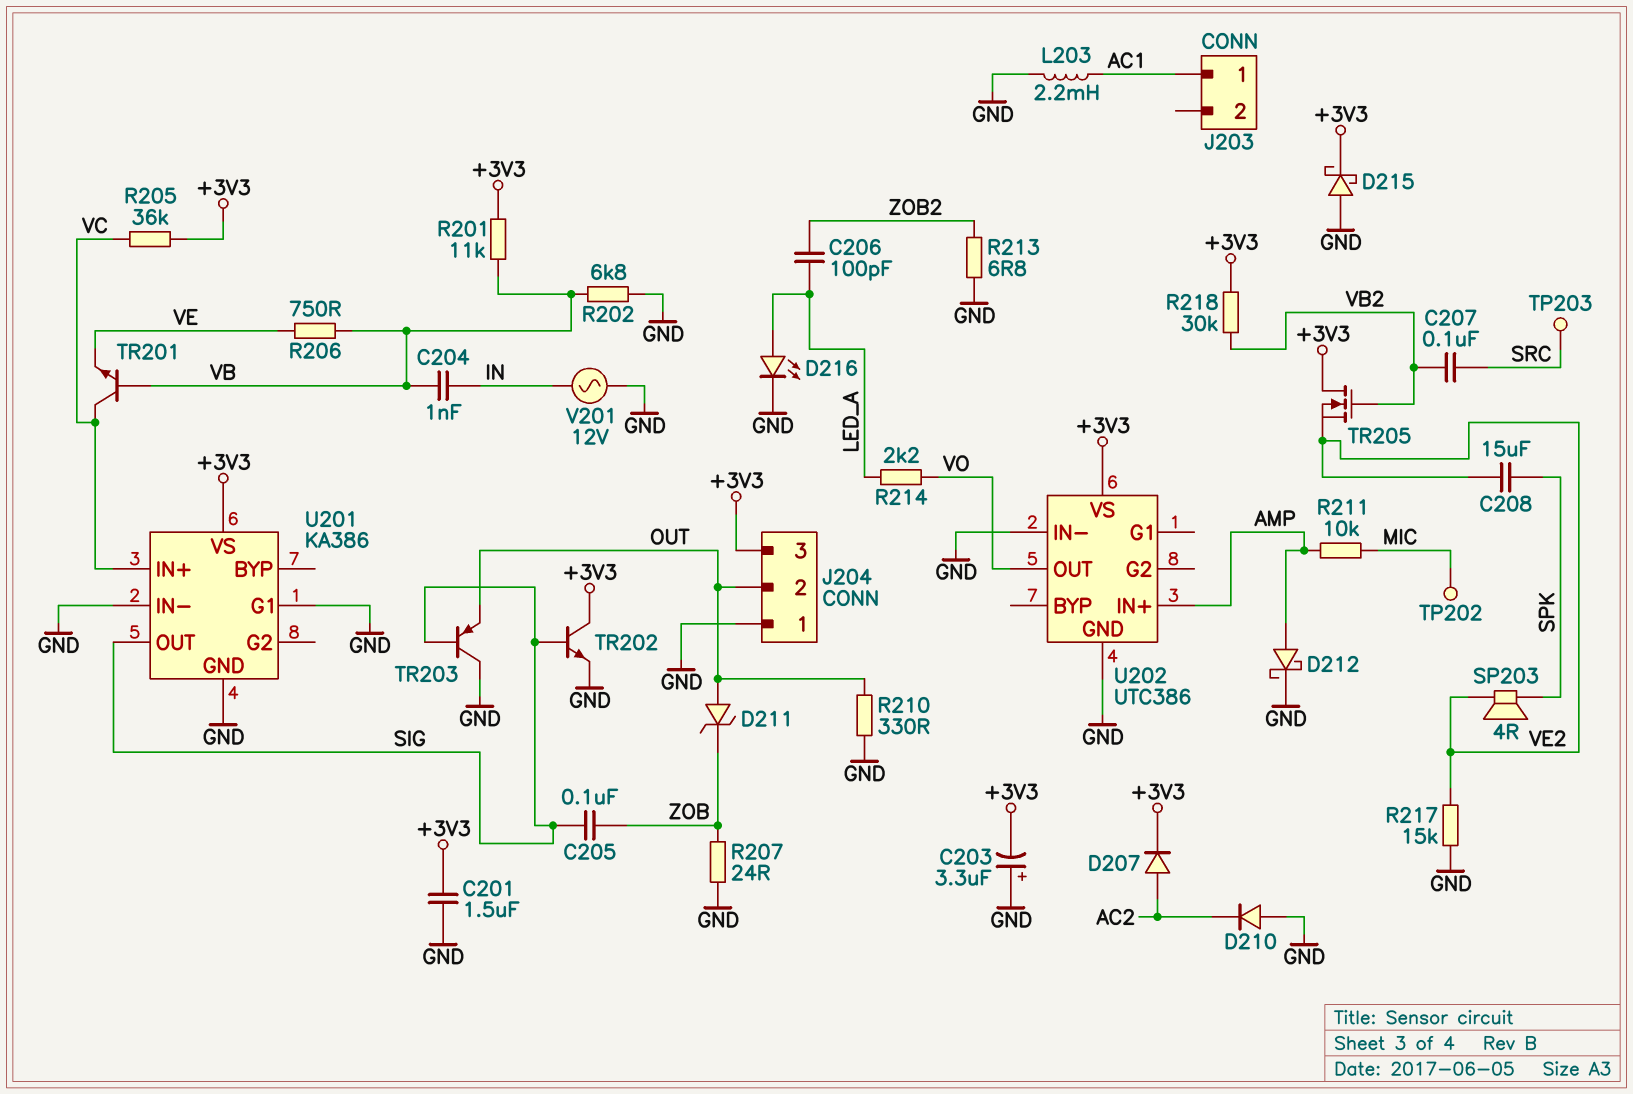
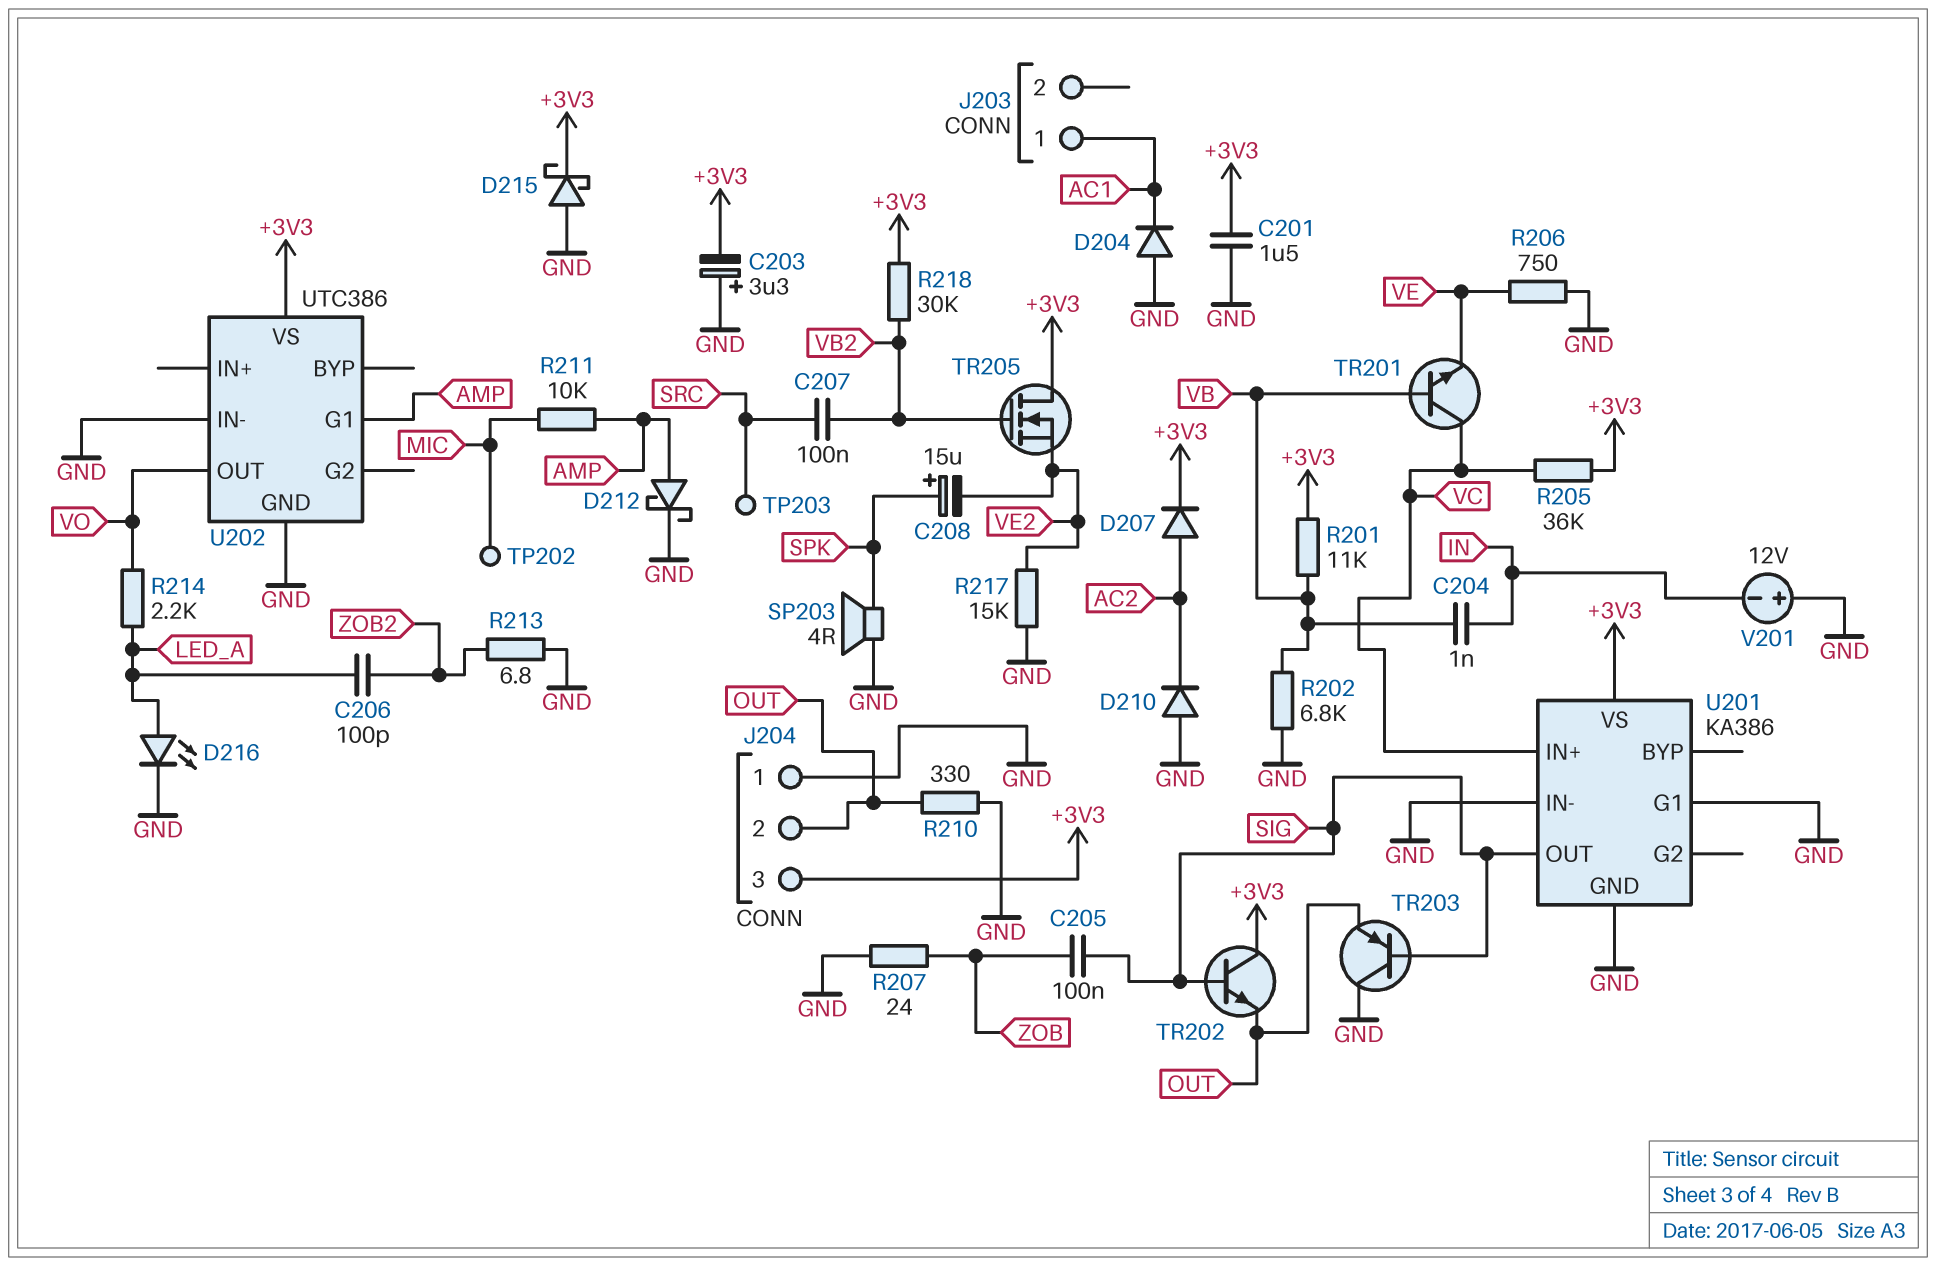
C208: 15uF (SPK, VE2) -> 15uF (plus SPK, minus VE2)
D204: none -> diode (A GND, K AC1)
D211: zener (A OUT, K ZOB) -> none
L203: 2.2mH (AC1, GND) -> none
R206: 750 (VB, VE) -> 750 (GND, VE)
SP203: speaker 4R (SPK, VE2) -> speaker 4R (GND, SPK)
TR202: NPN (B SIG, C +3V3, E GND) -> NPN (B SIG, C +3V3, E OUT)
U202 pin G1: none -> AMP
U202 pin IN+: AMP -> none
V201: AC 12V (GND, IN) -> 12V (plus GND, minus IN)

